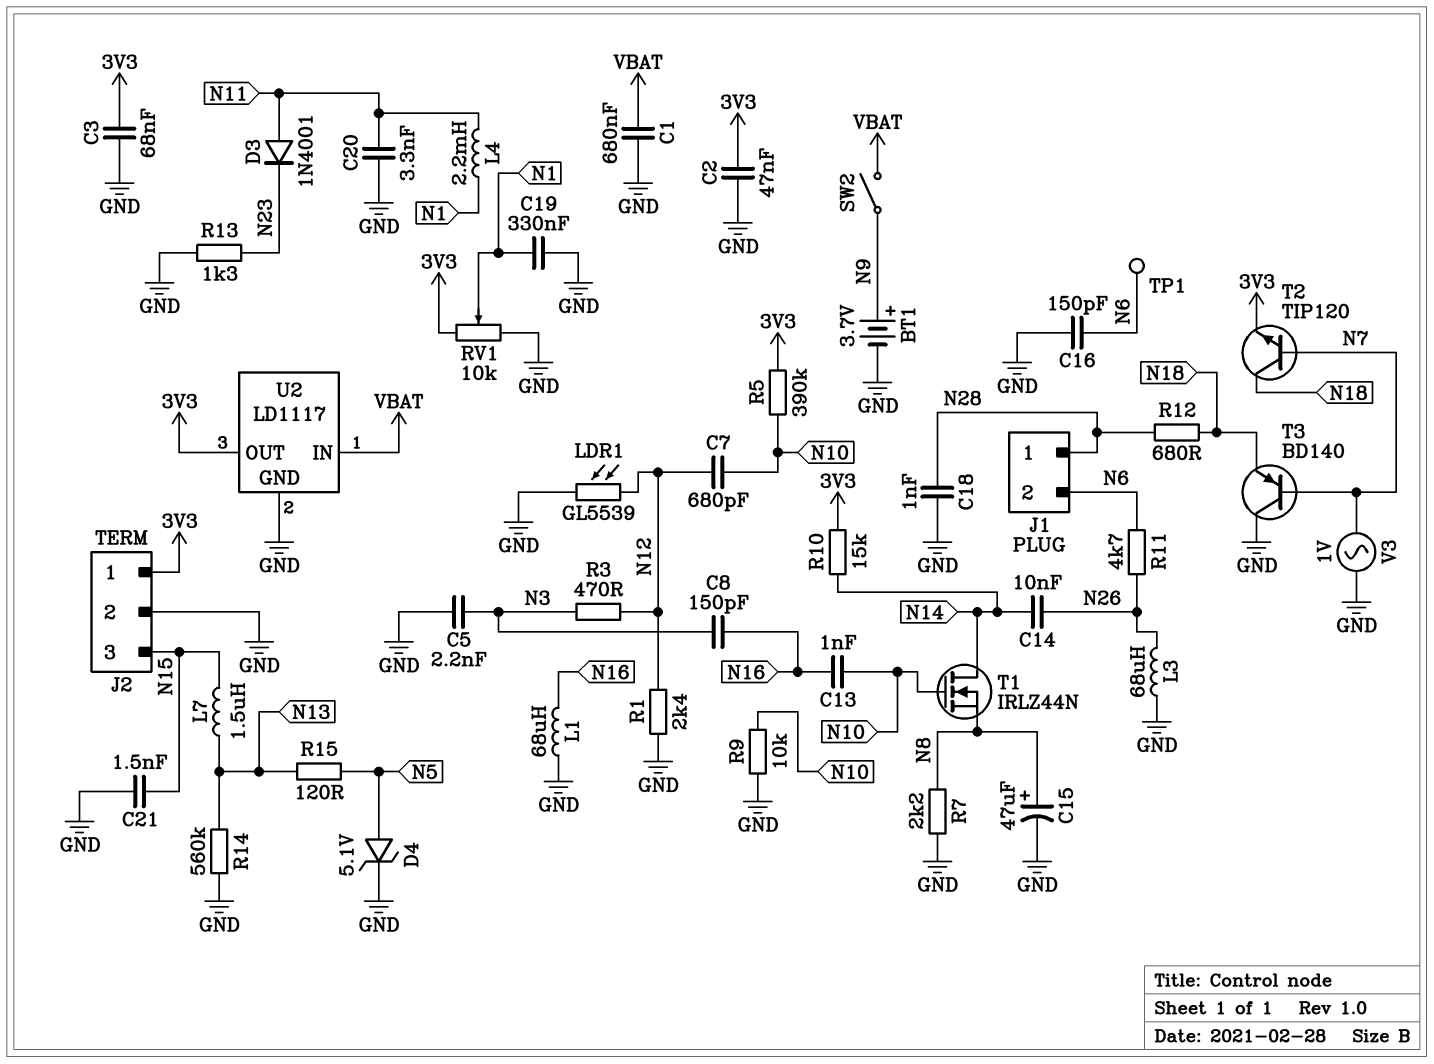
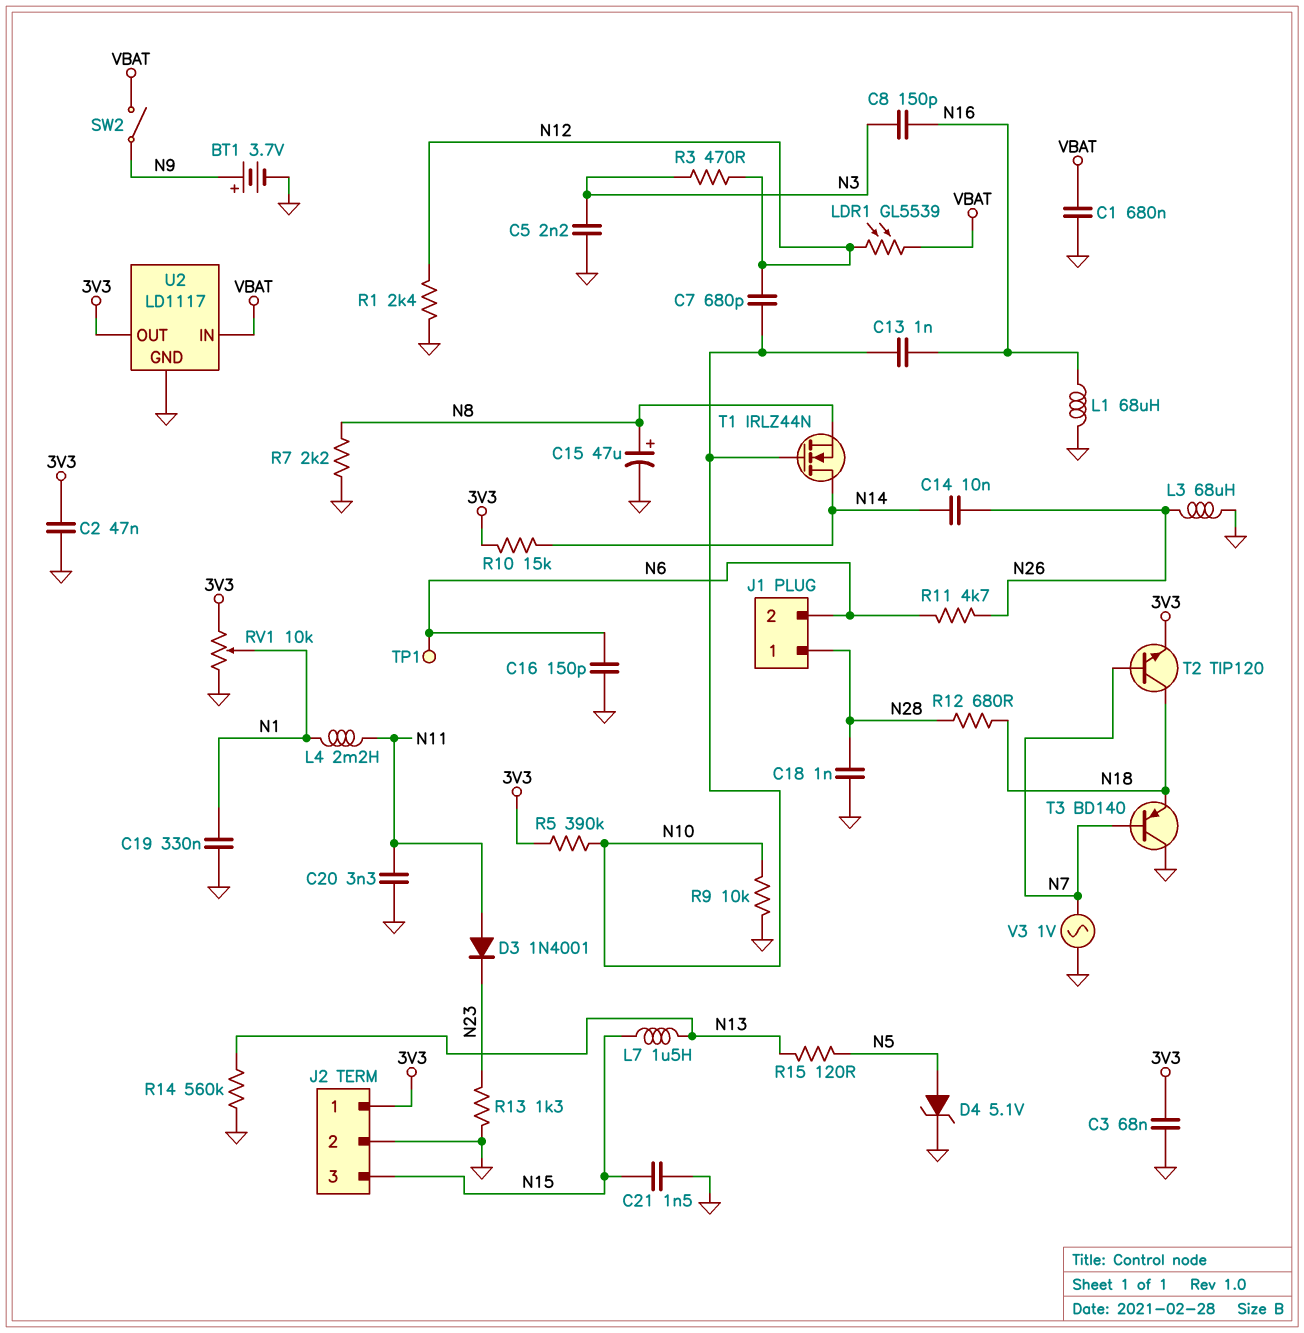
LDR1: GL5539 (GND, N12) -> GL5539 (N12, VBAT)

